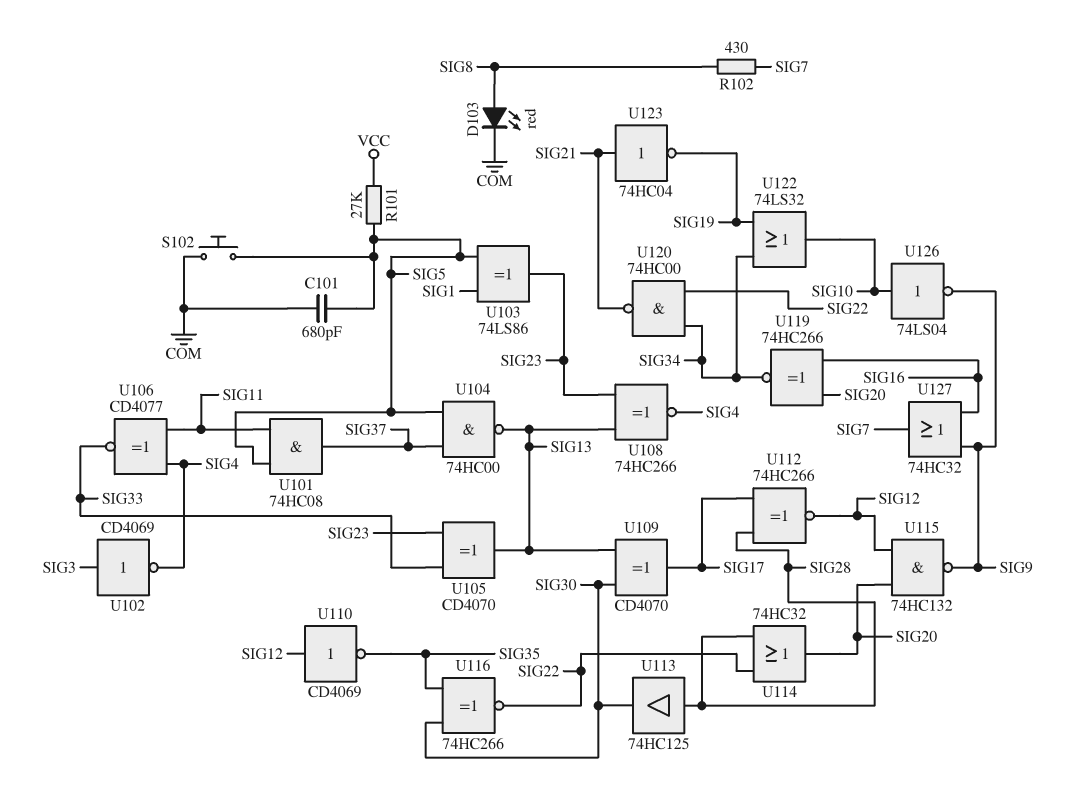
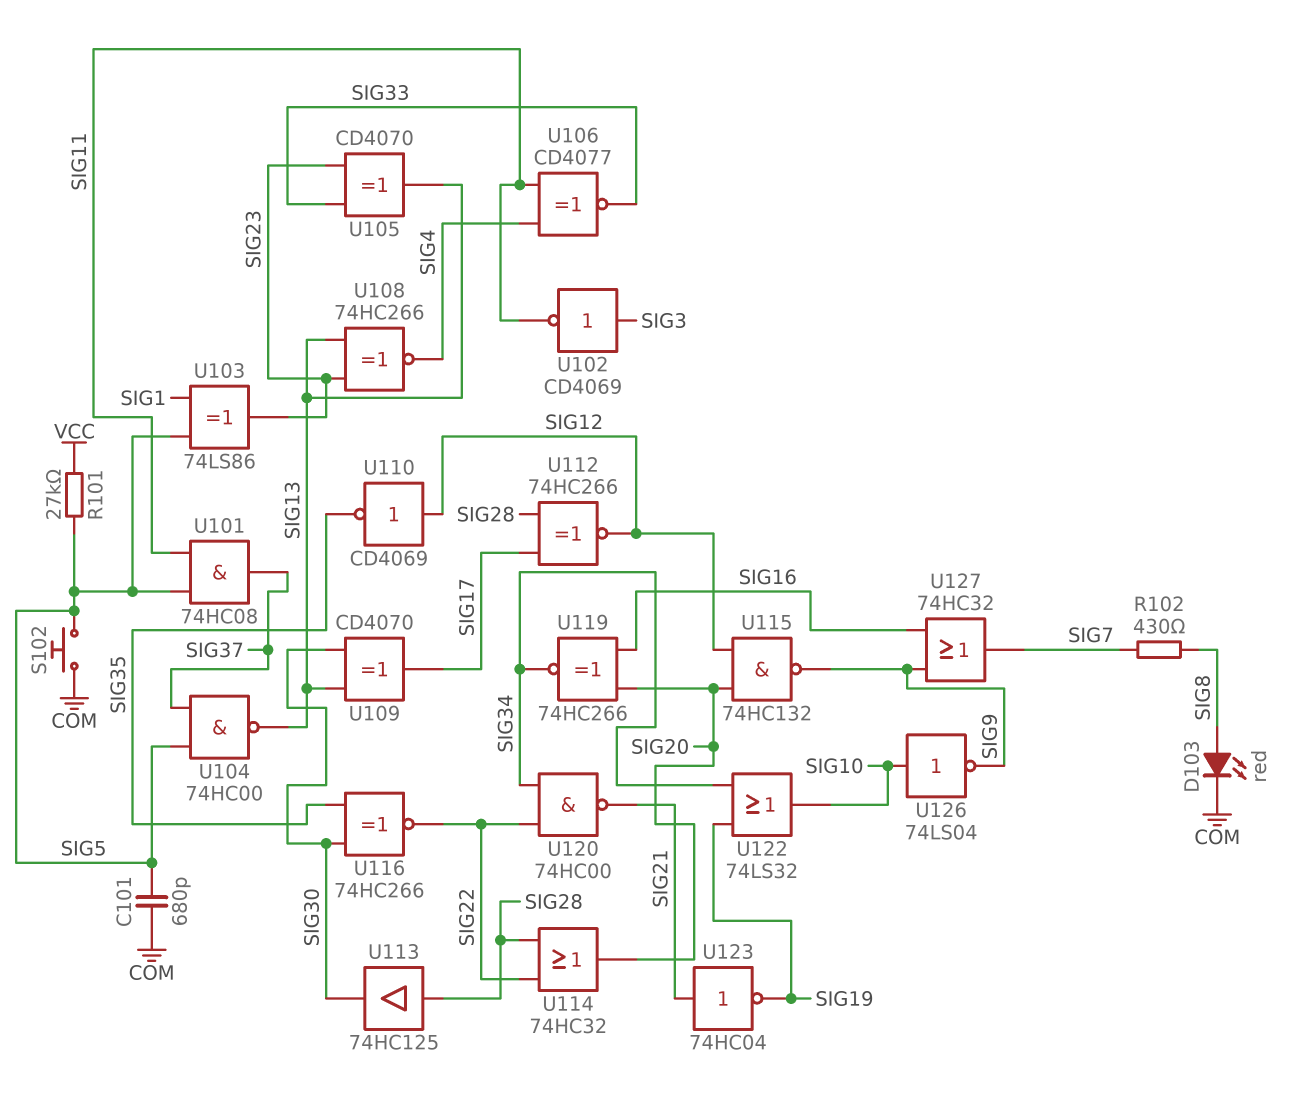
U102: NOT CD4069 (in SIG3, out SIG4) -> NOT CD4069 (in SIG3, out SIG11)

